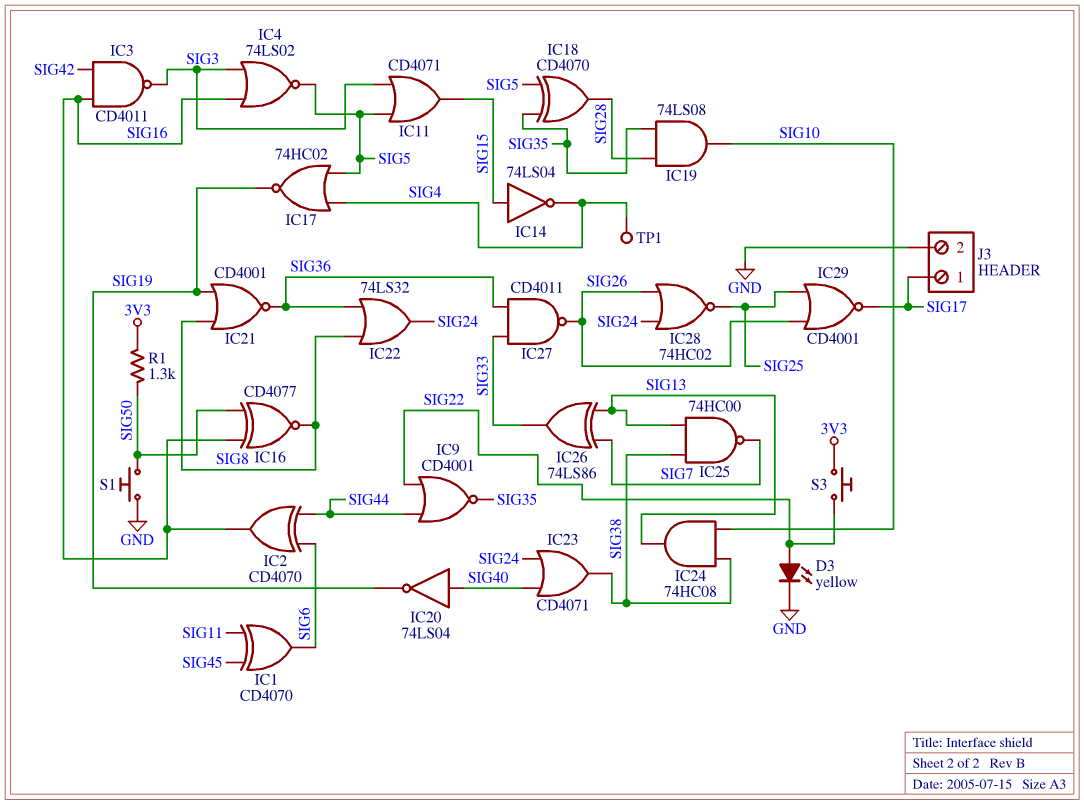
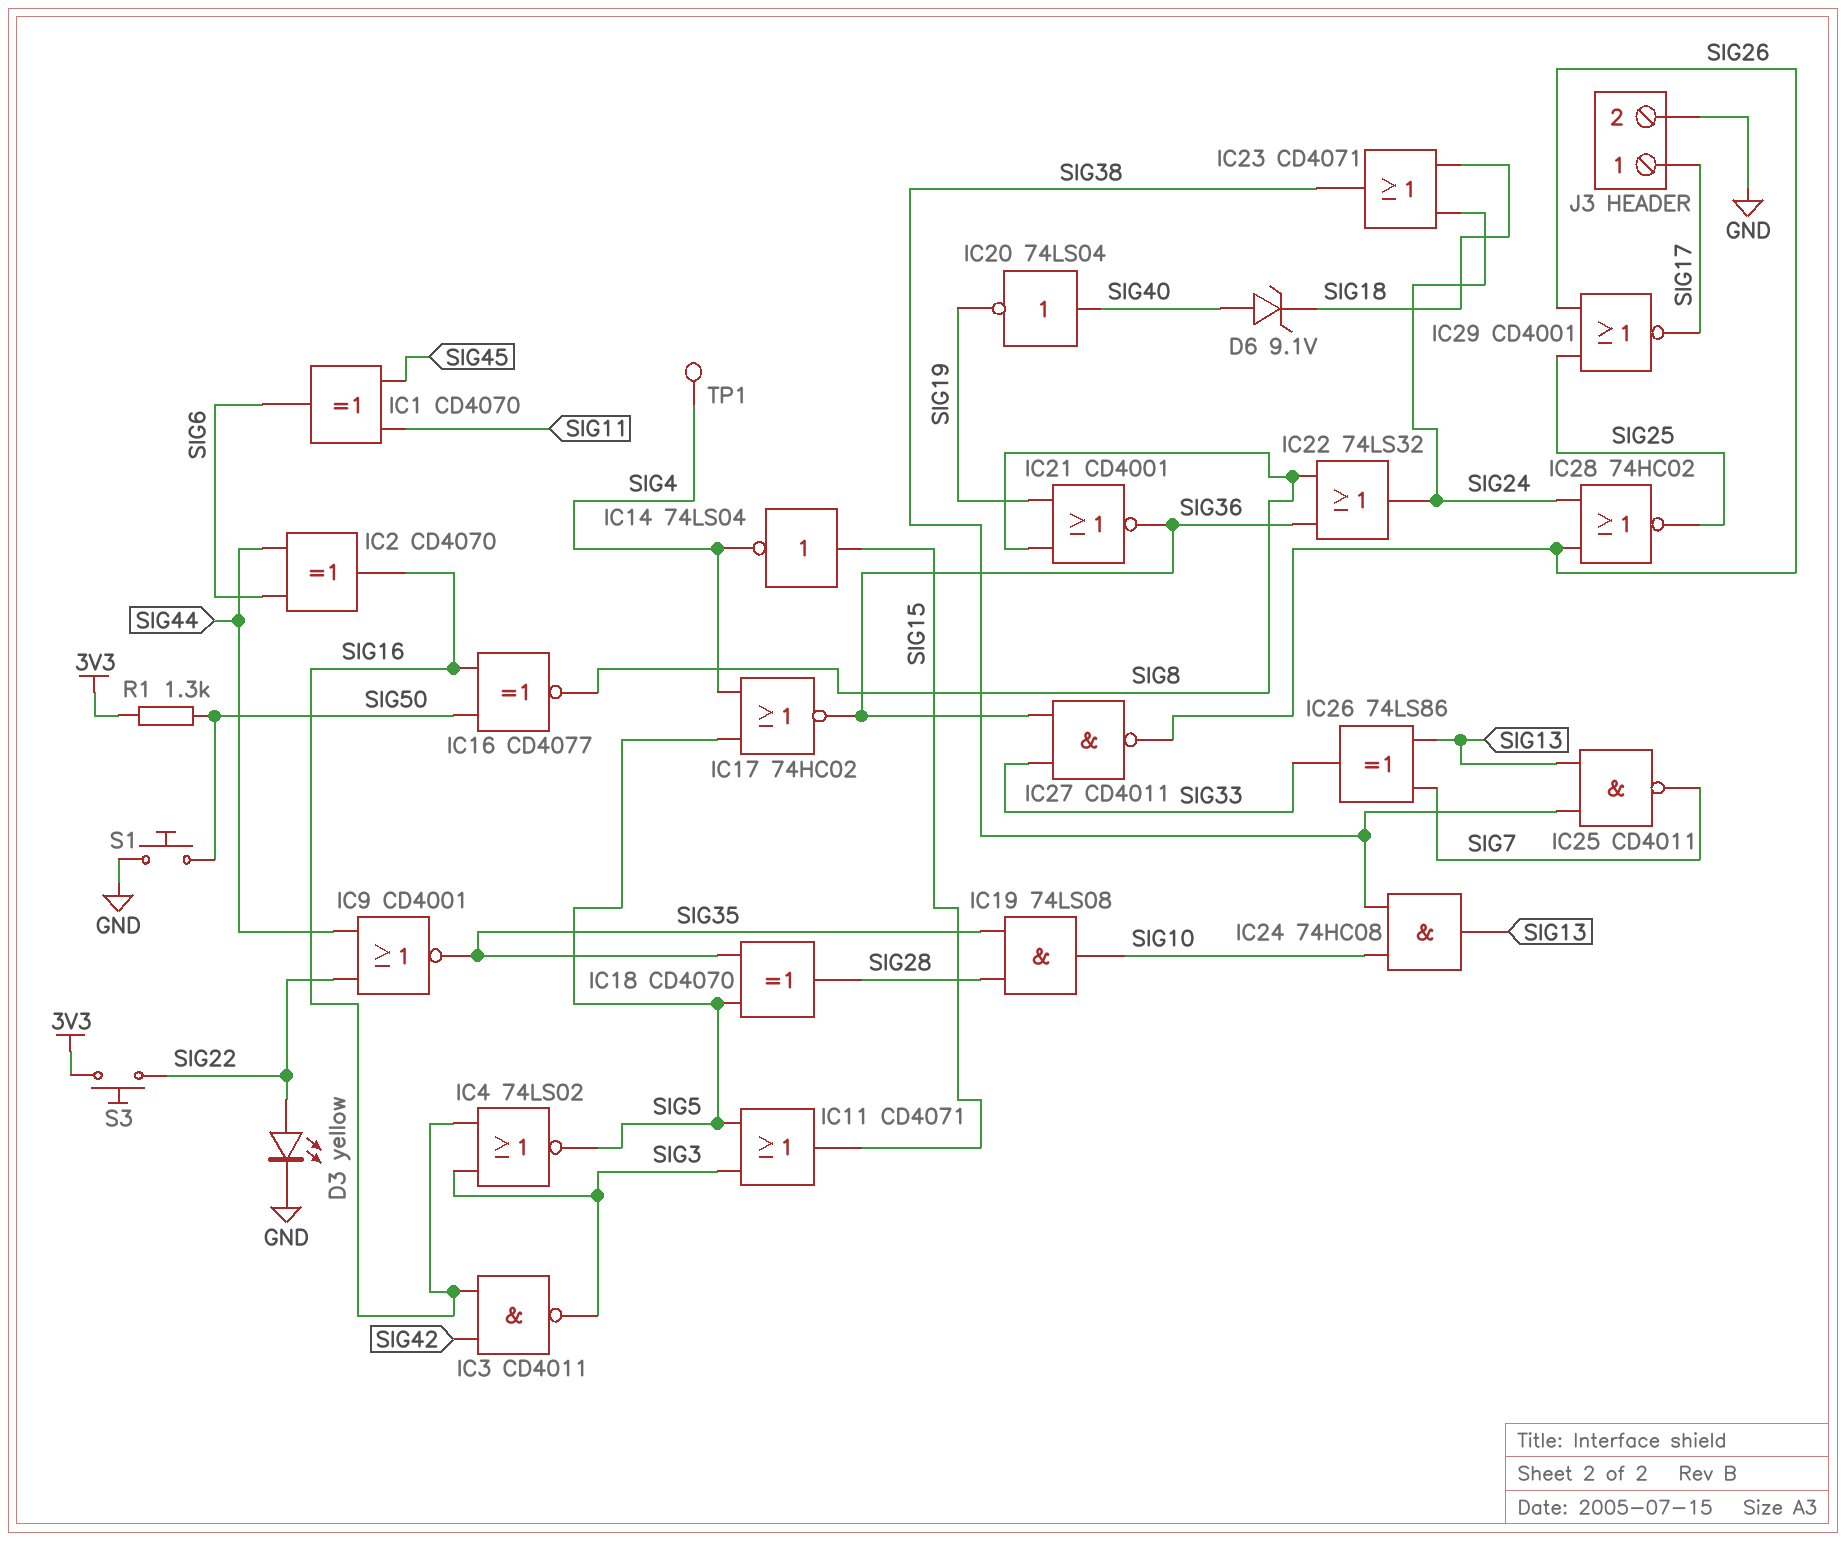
D6: none -> zener 9.1V (A SIG40, K SIG18)
IC17: NOR 74HC02 (in SIG4, in SIG5, out SIG19) -> NOR 74HC02 (in SIG4, in SIG5, out SIG36)
IC23: OR CD4071 (in SIG24, in SIG40, out SIG38) -> OR CD4071 (in SIG18, in SIG24, out SIG38)
IC25: NAND 74HC00 (in SIG13, in SIG38, out SIG7) -> NAND CD4011 (in SIG13, in SIG38, out SIG7)

